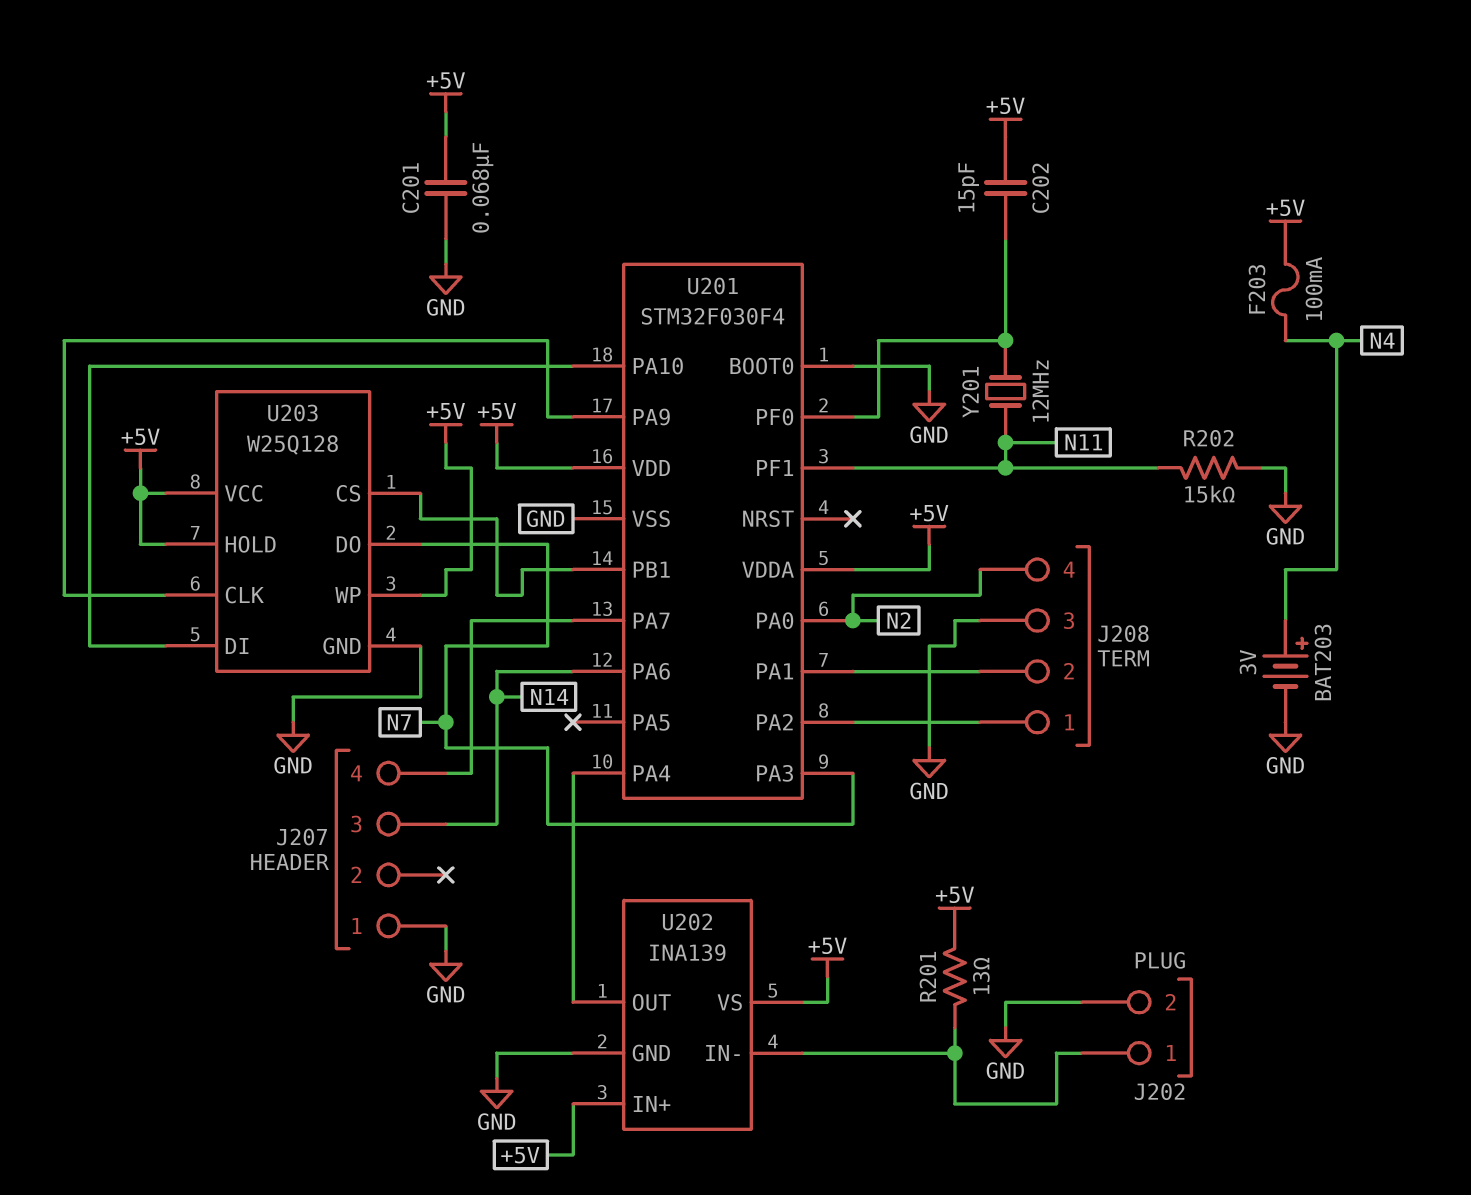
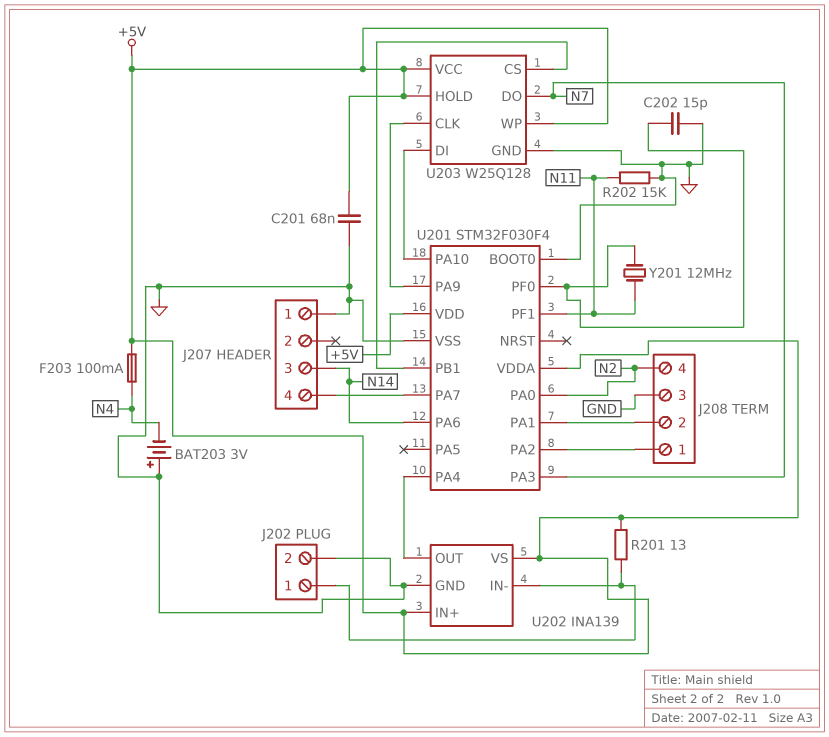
BAT203: 3V (plus N4, minus GND) -> 3V (plus GND, minus N4)
C202: 15pF (+5V, U201/PF0) -> 15pF (GND, U201/PF0)

